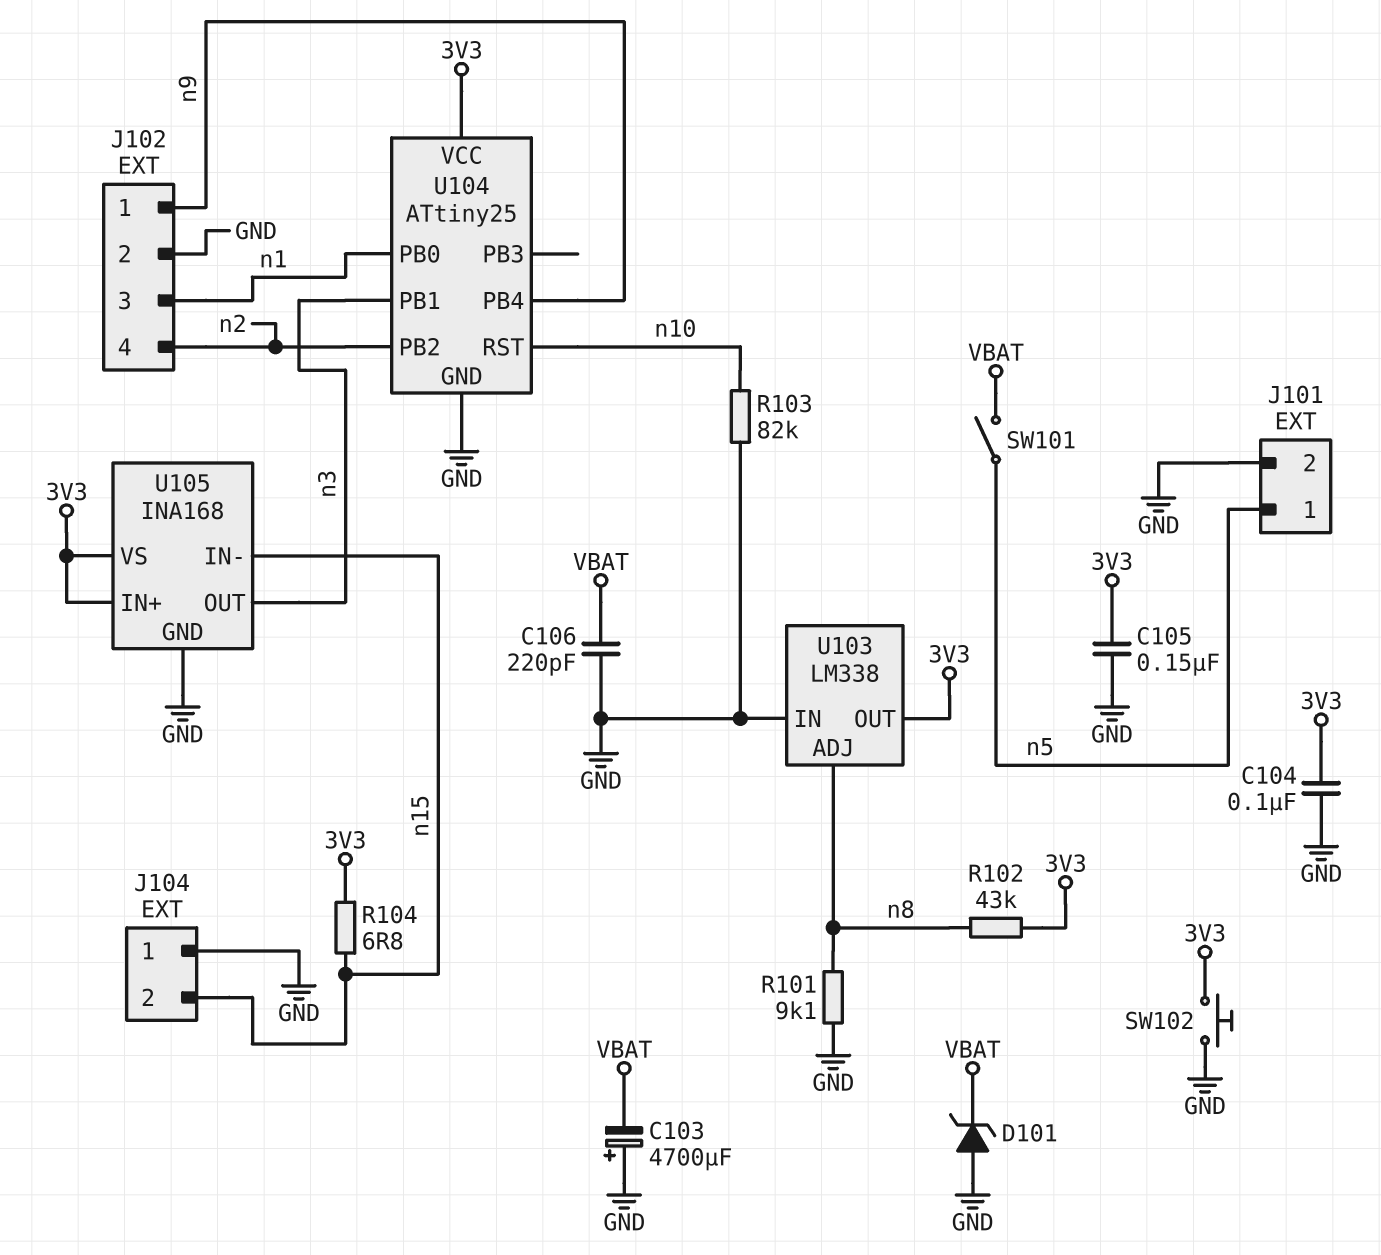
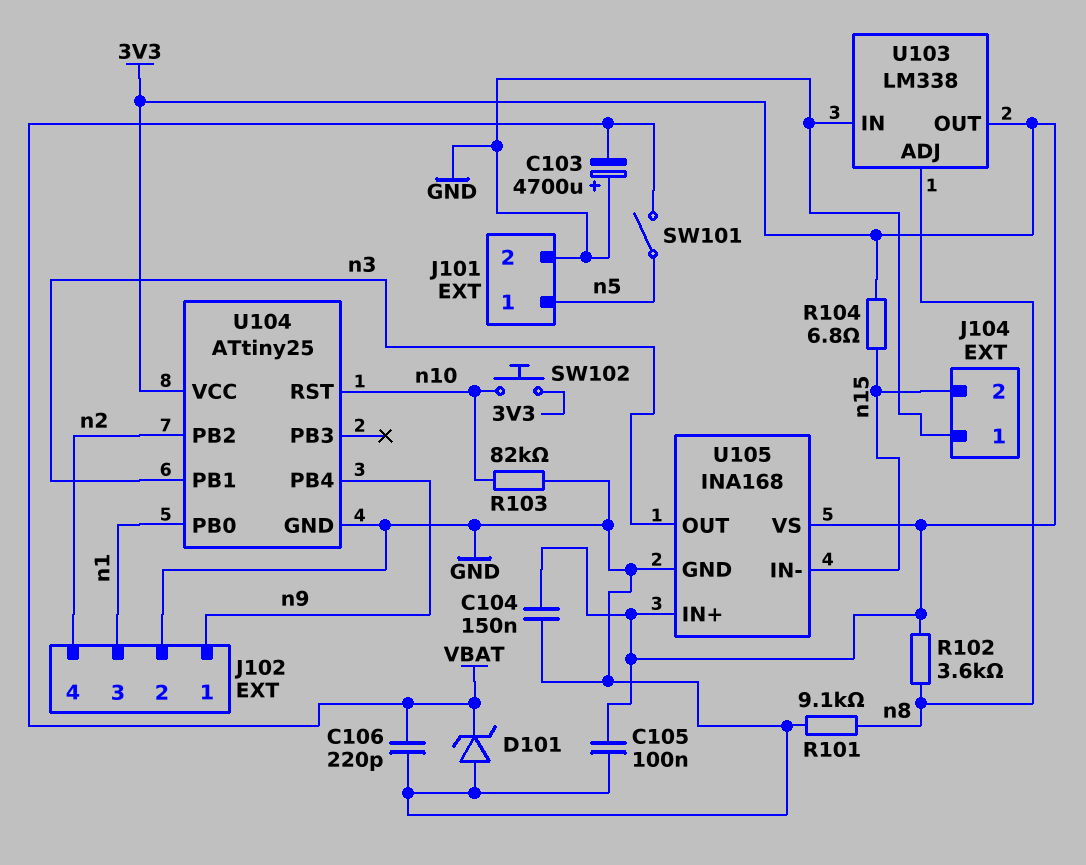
C104: 100nF (3V3, GND) -> 150nF (3V3, GND)
C105: 150nF (3V3, GND) -> 100nF (3V3, GND)
R102: 43k (3V3, n8) -> 3.6k (3V3, n8)
SW102: button (3V3, GND) -> button (3V3, n10)

